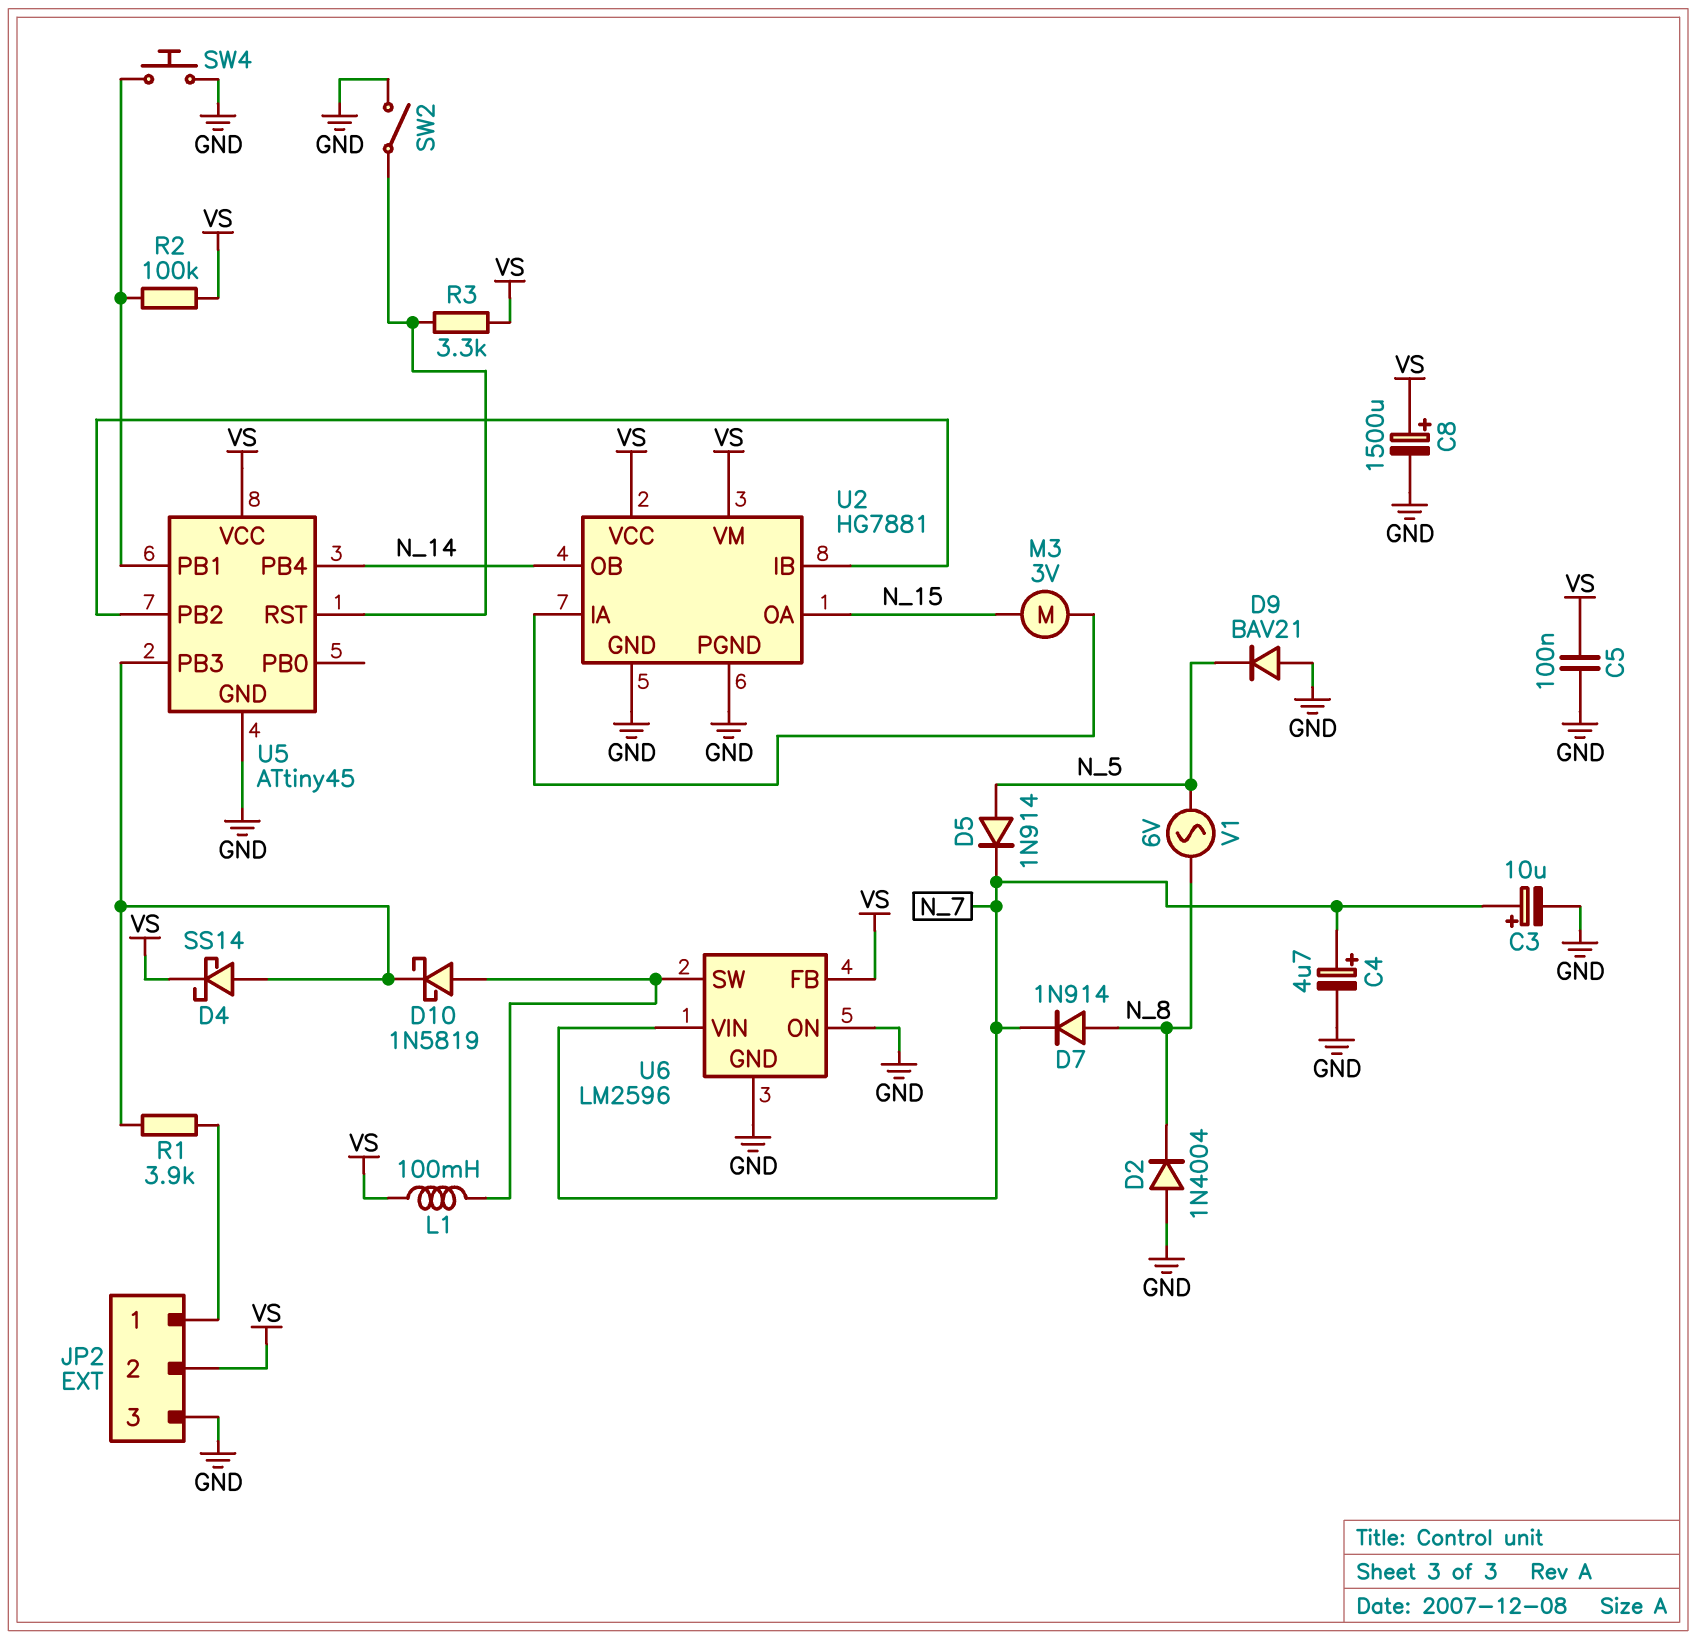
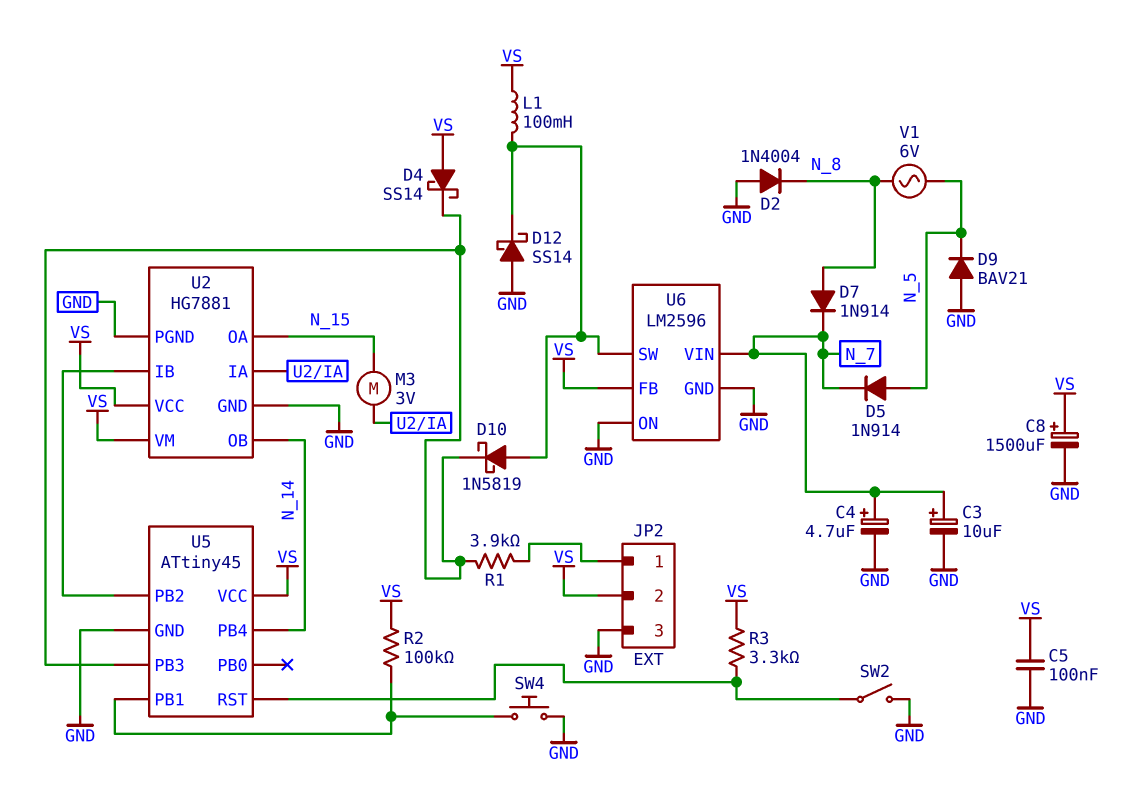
D4: schottky SS14 (A U5/PB3, K VS) -> schottky SS14 (A VS, K U5/PB3)
D12: none -> schottky SS14 (A GND, K U6/SW)

